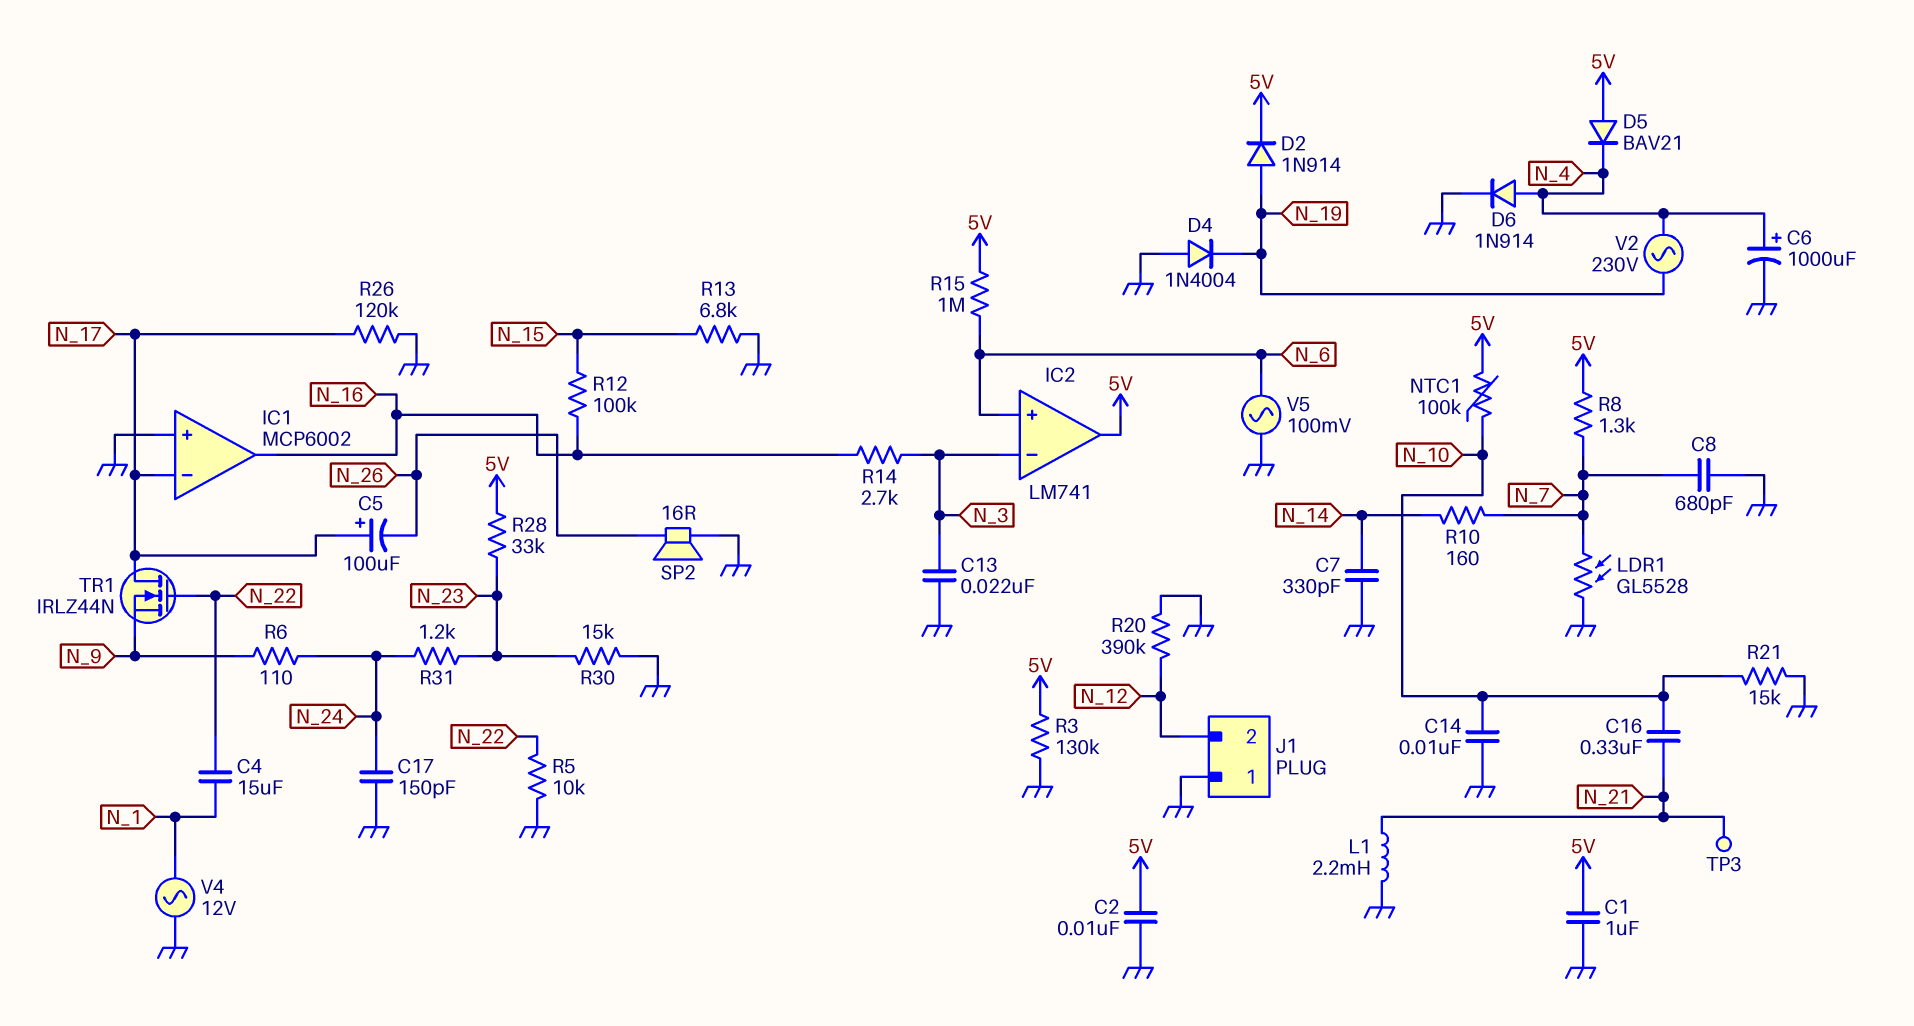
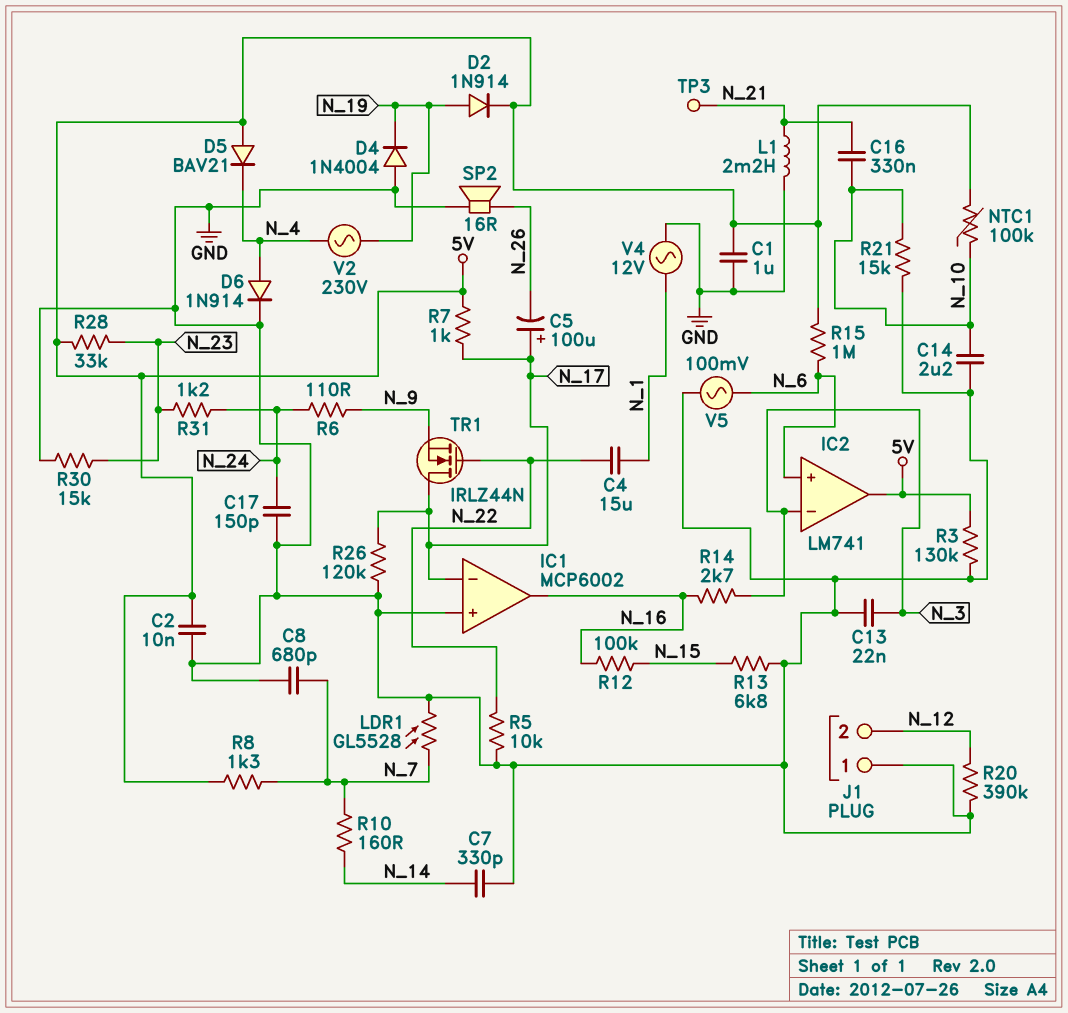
C6: 1000uF (plus N_4, minus GND) -> none
C14: 10nF (GND, N_10) -> 2.2uF (GND, N_10)
R7: none -> 1k (5V, N_17)

